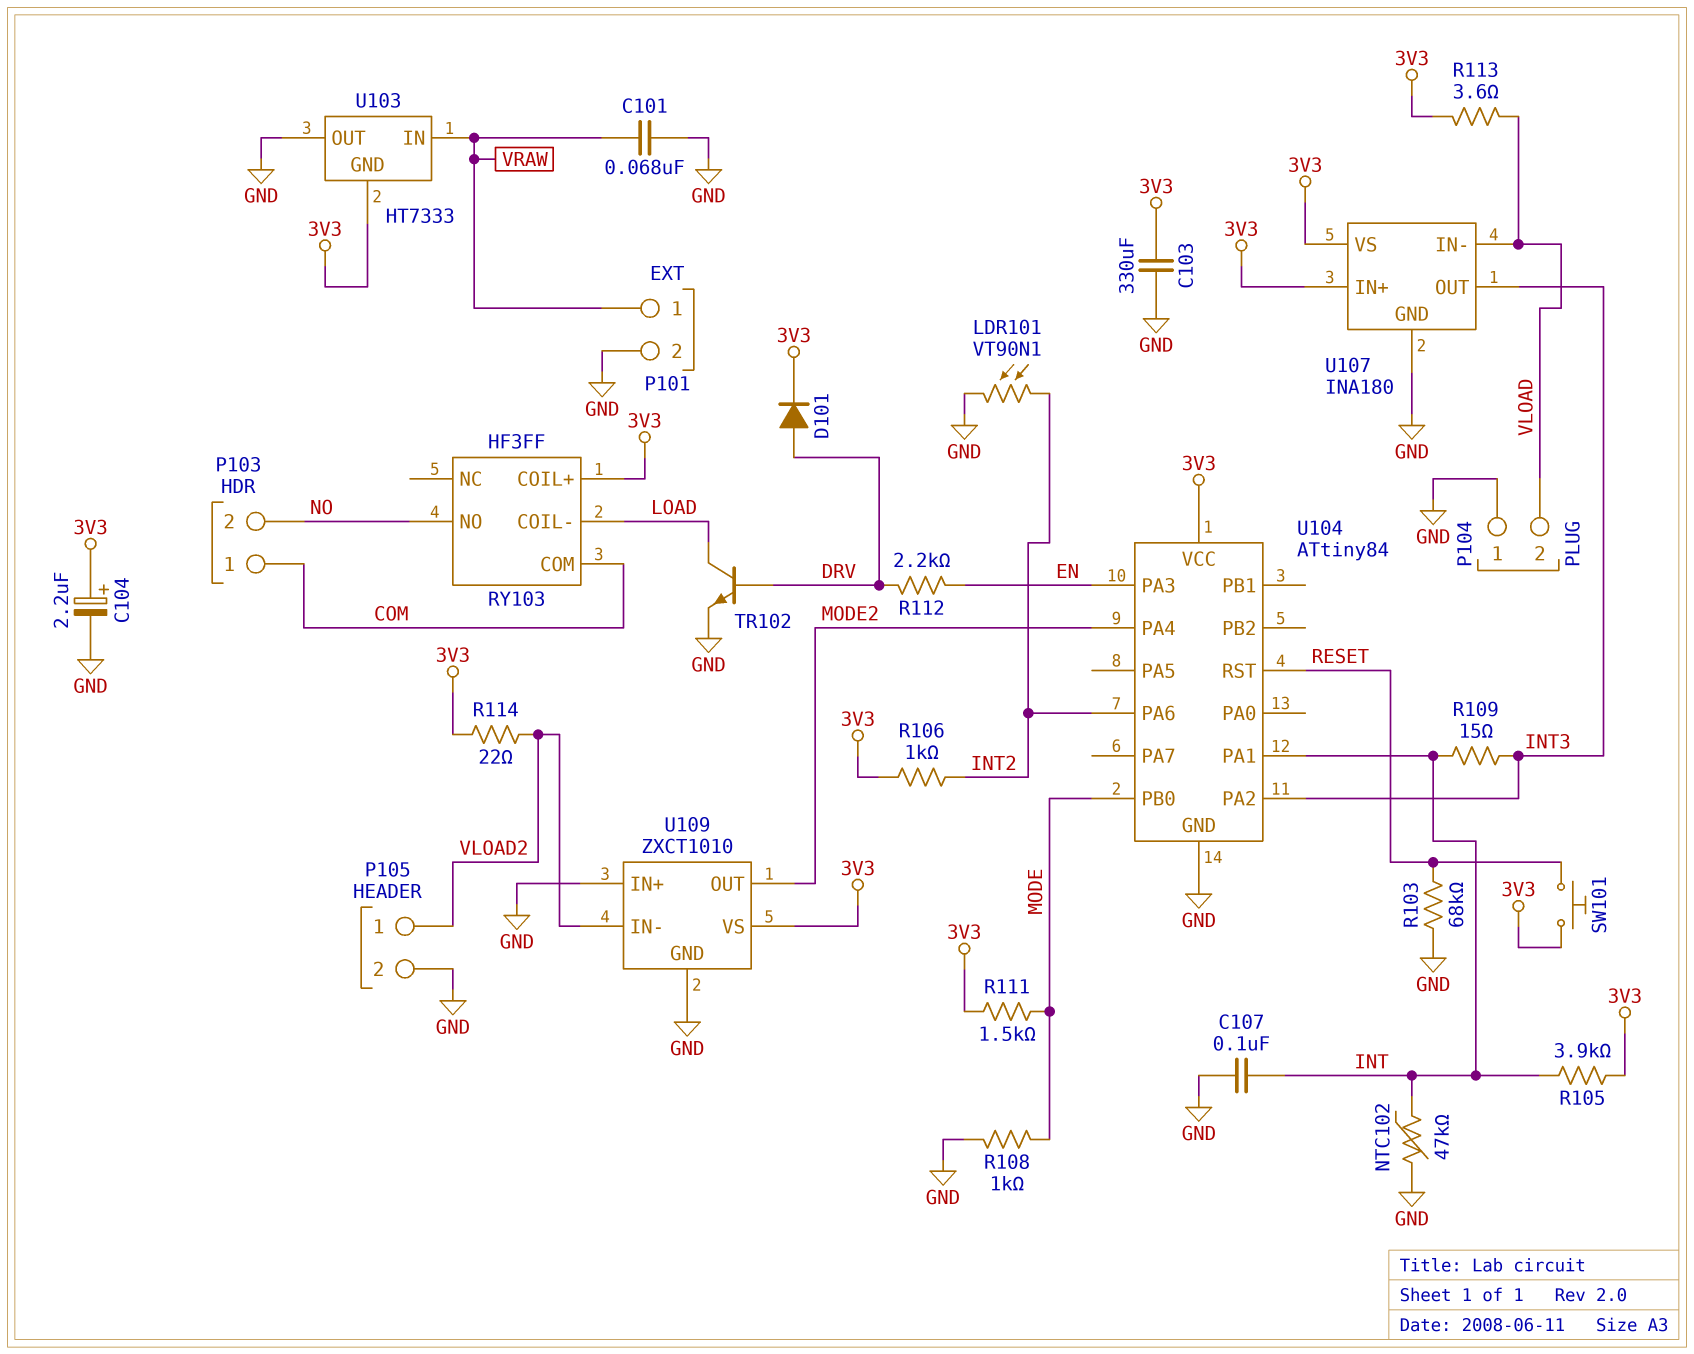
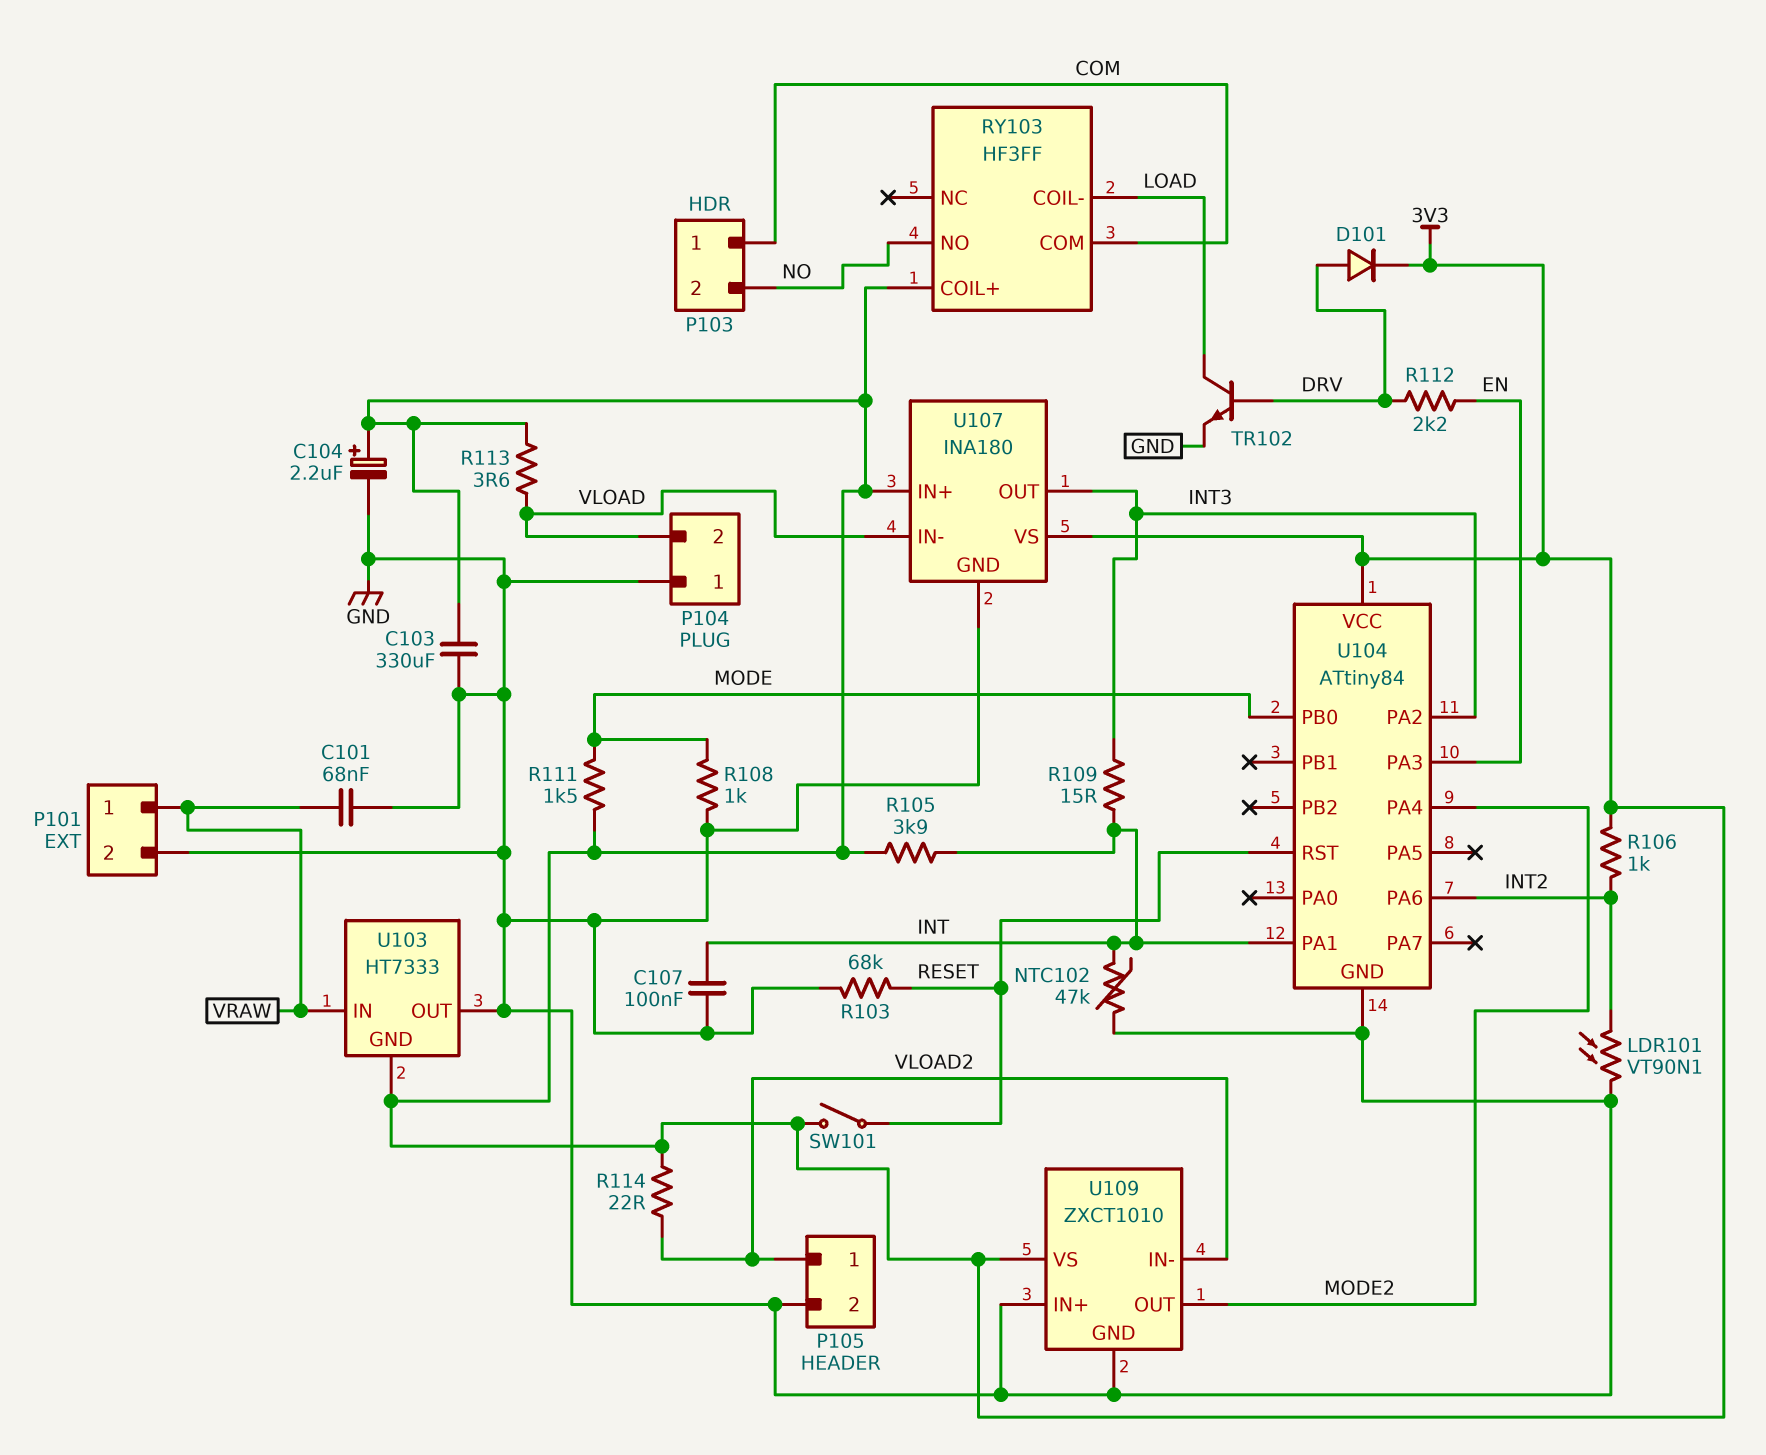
SW101: button (3V3, RESET) -> switch (3V3, RESET)

